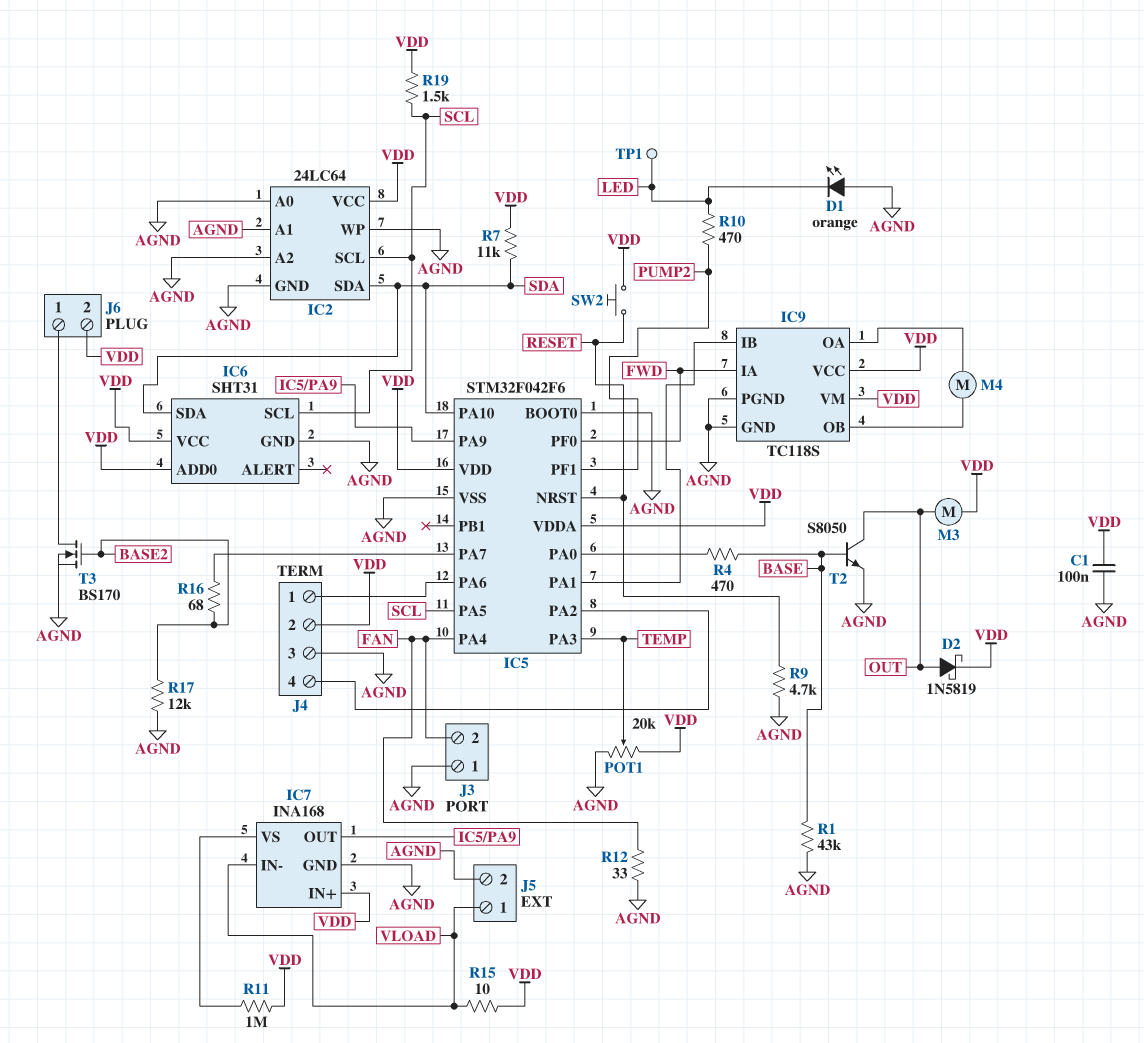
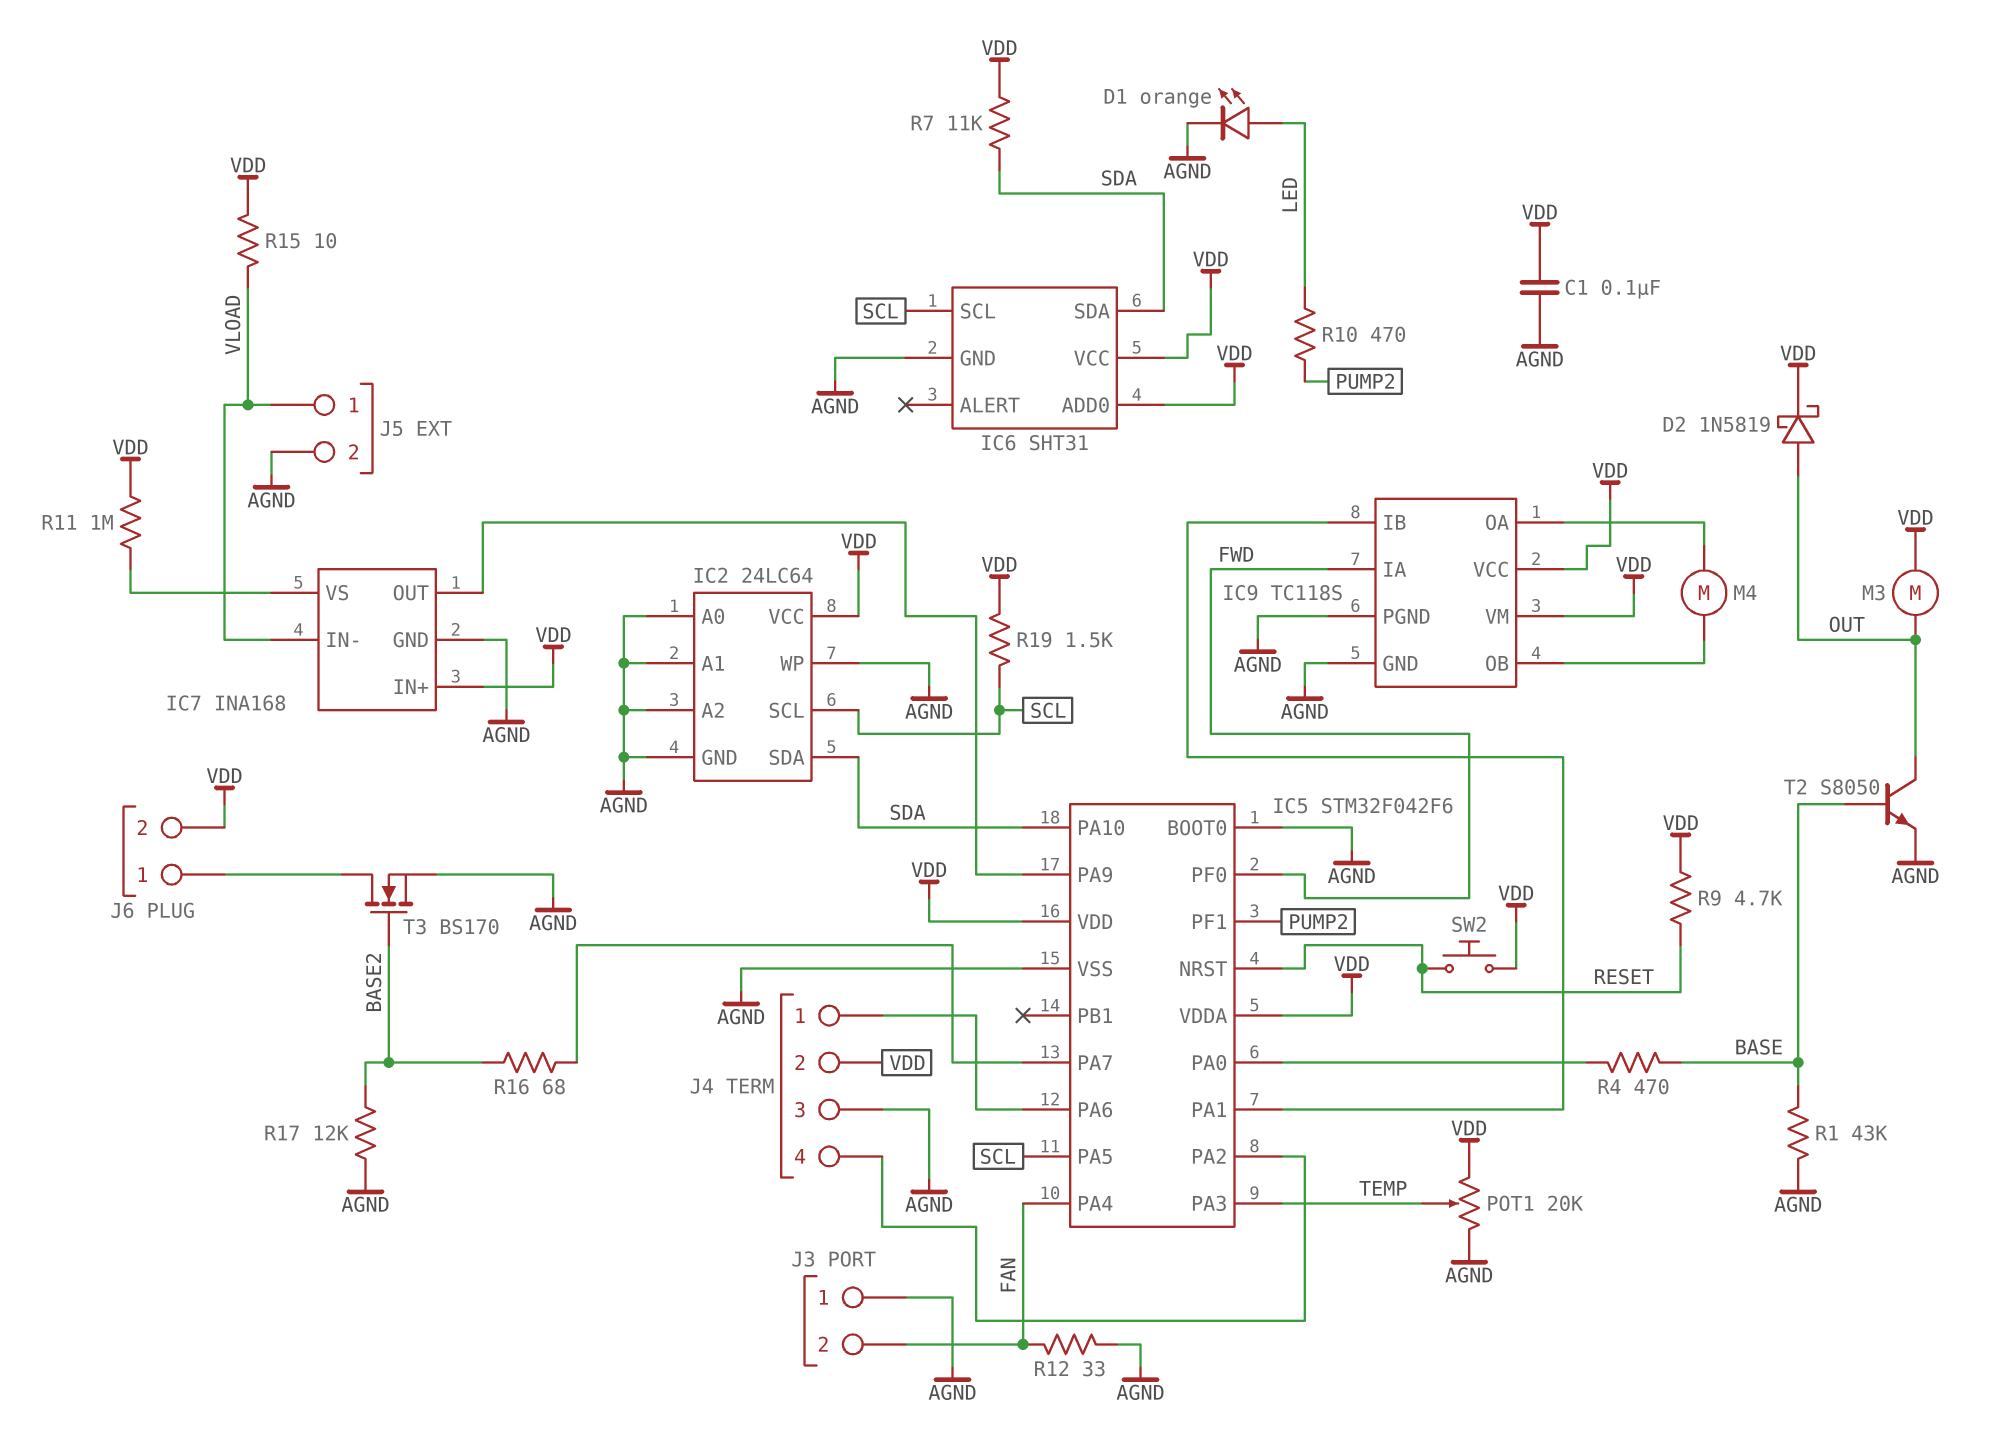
D1: LED orange (A AGND, K LED) -> LED orange (A LED, K AGND)
R9: 4.7k (AGND, RESET) -> 4.7k (RESET, VDD)
TP1: test point (LED) -> none

